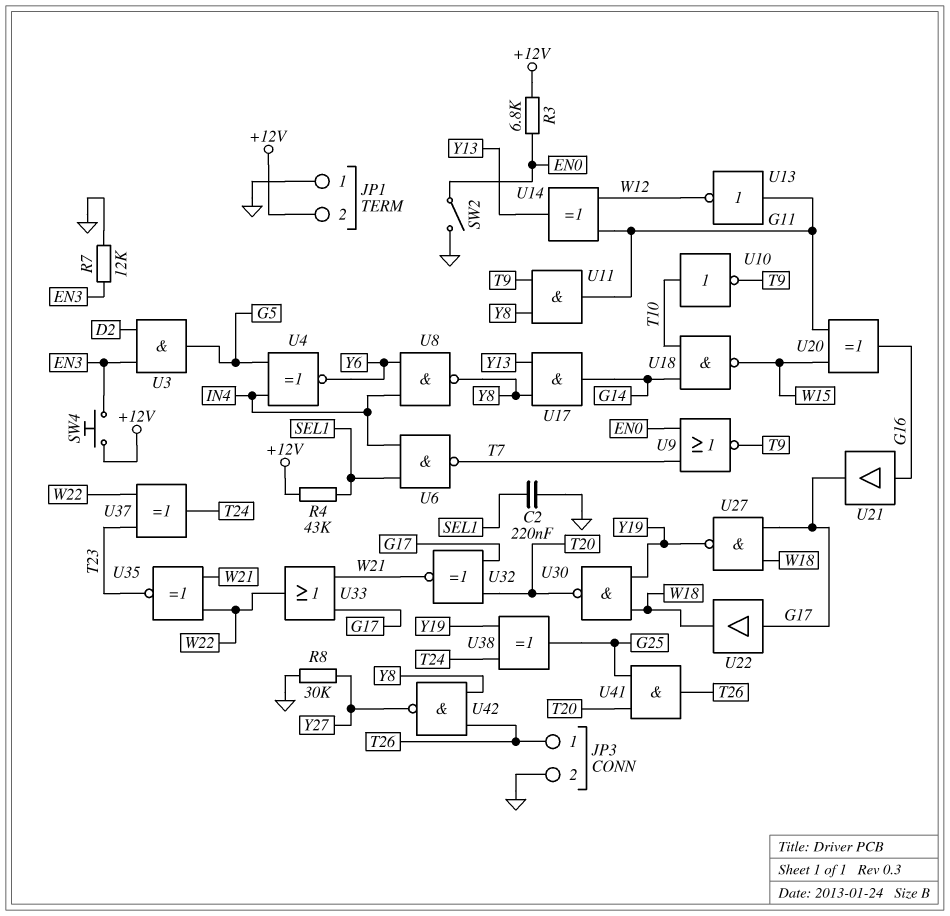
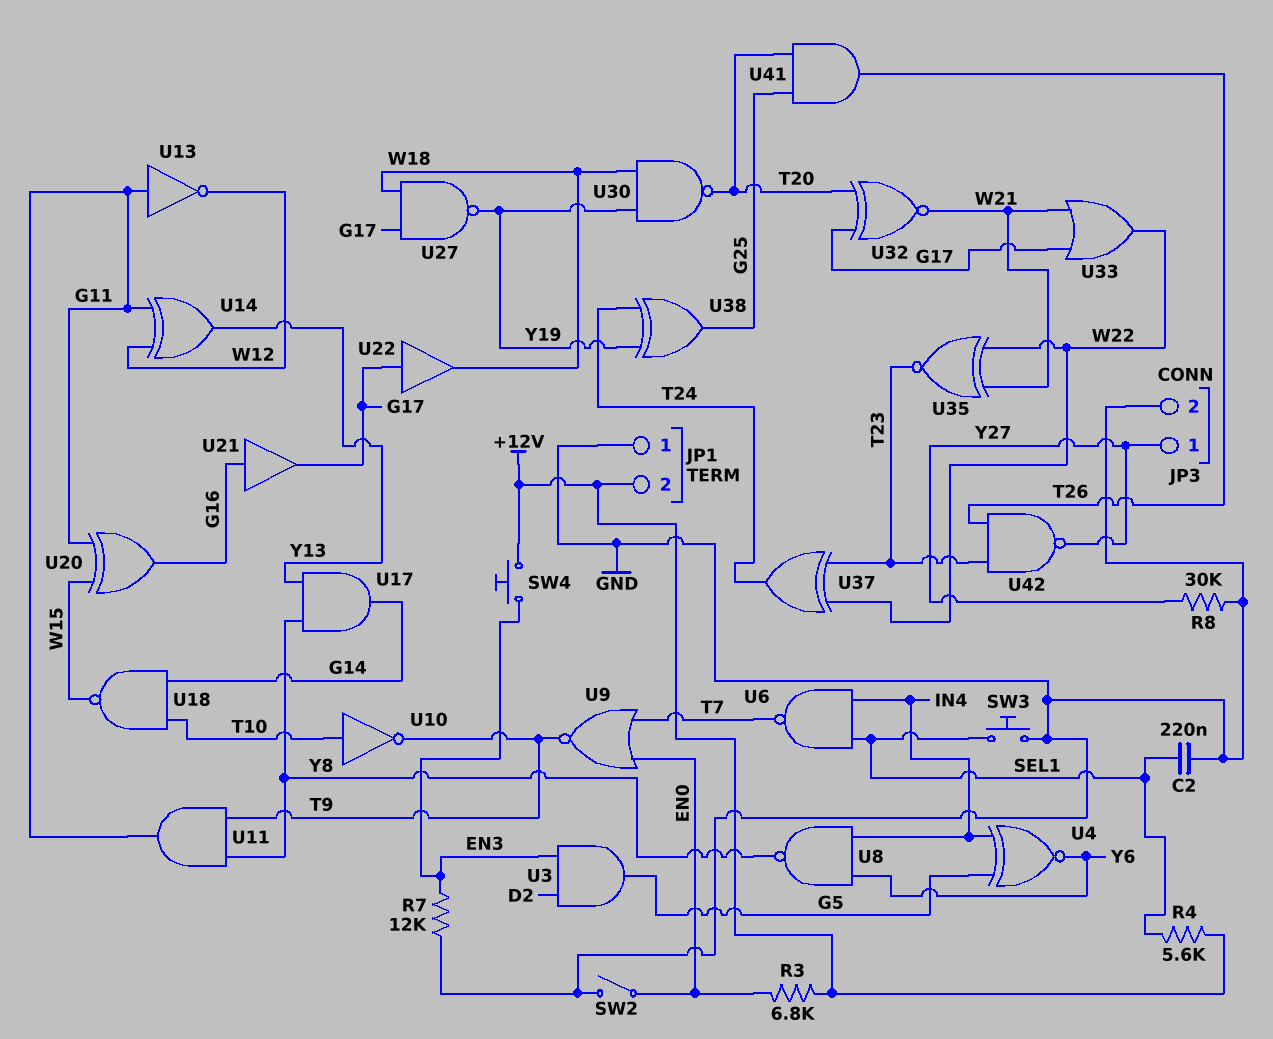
JP3 pin 1: T26 -> Y27
R4: 43k (+12V, SEL1) -> 5.6k (+12V, SEL1)
SW3: none -> button (GND, SEL1)
U42: NAND (in T26, in Y8, out Y27) -> NAND (in T23, in T26, out Y27)

